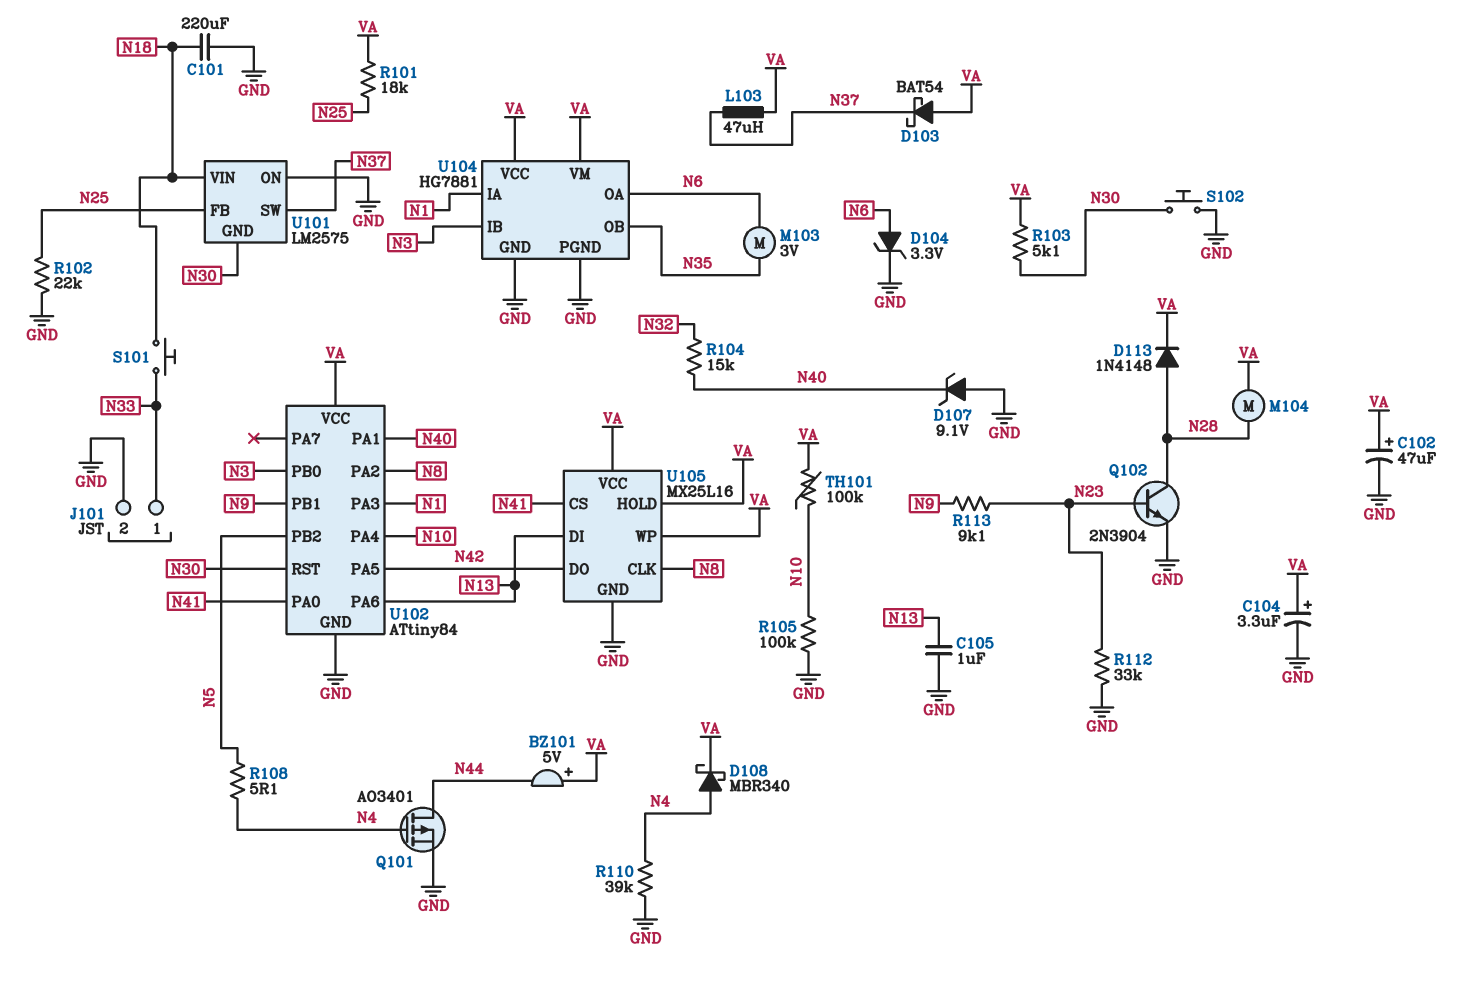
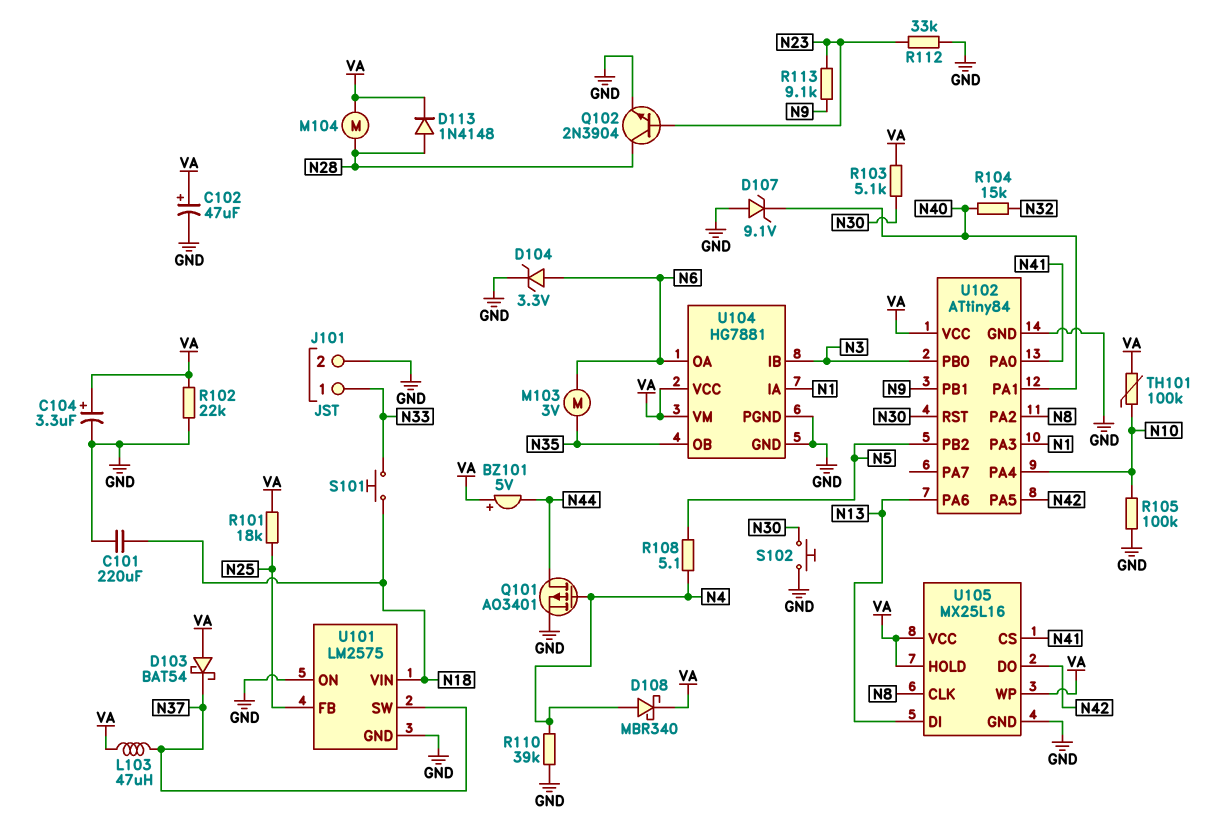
C105: 1uF (GND, N13) -> none
R102: 22k (GND, N25) -> 22k (GND, VA)
U101 pin GND: N30 -> GND

